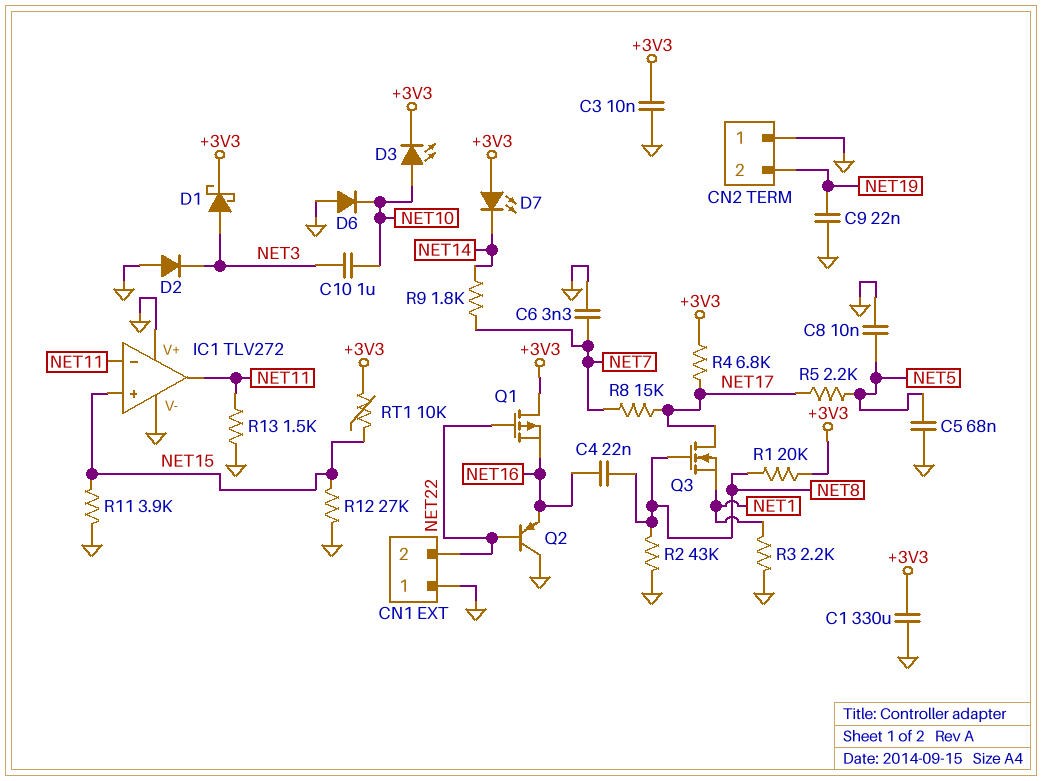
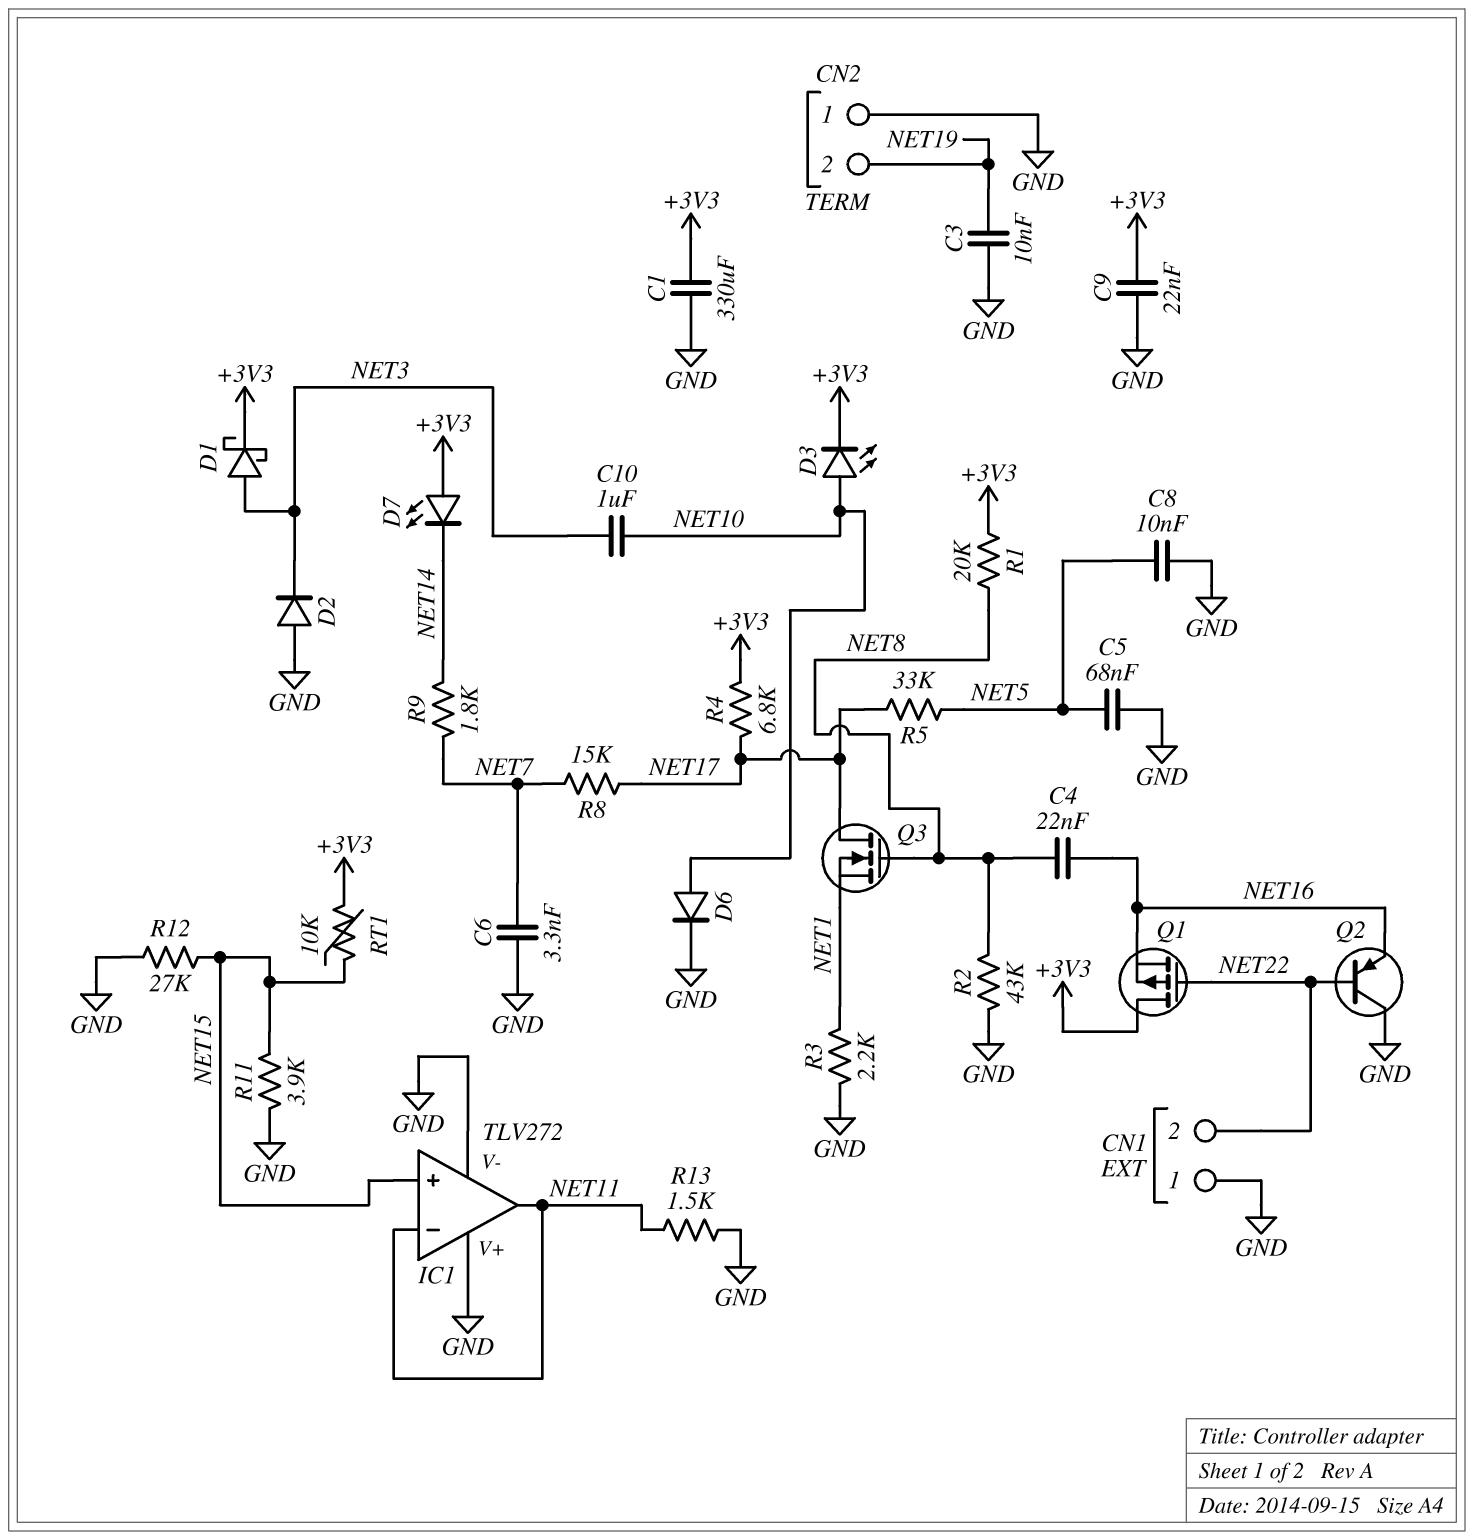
C3: 10nF (+3V3, GND) -> 10nF (GND, NET19)
C9: 22nF (GND, NET19) -> 22nF (+3V3, GND)
D6: diode (A GND, K NET10) -> diode (A NET10, K GND)
R5: 2.2k (NET5, NET17) -> 33k (NET5, NET17)

